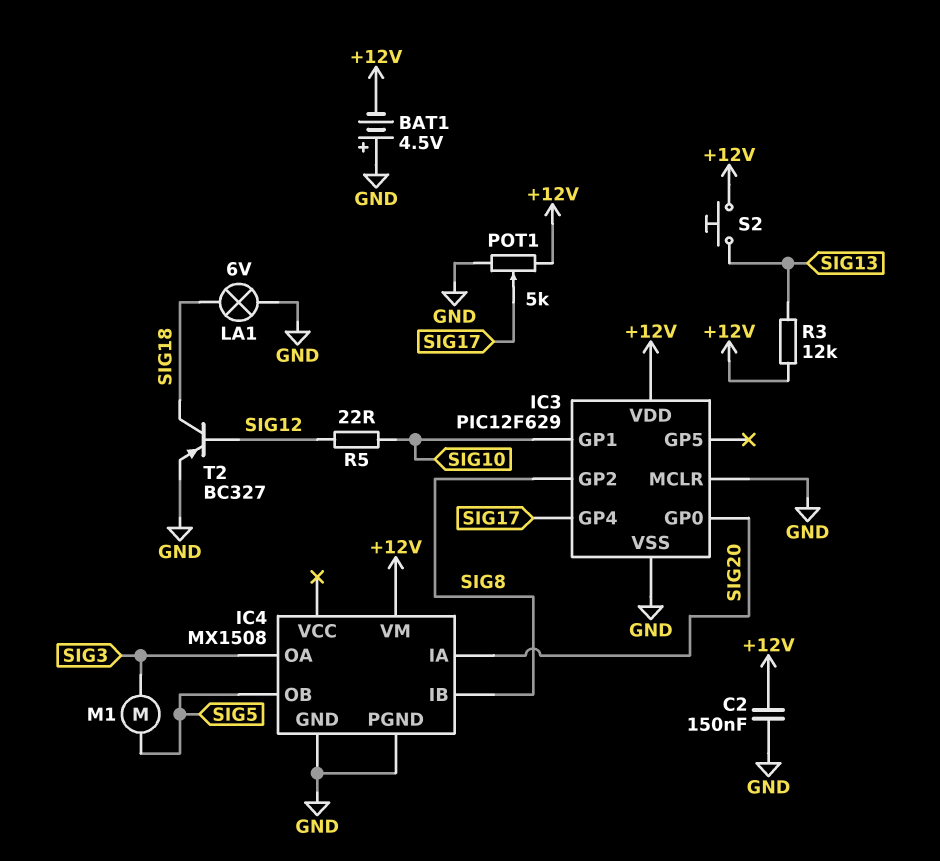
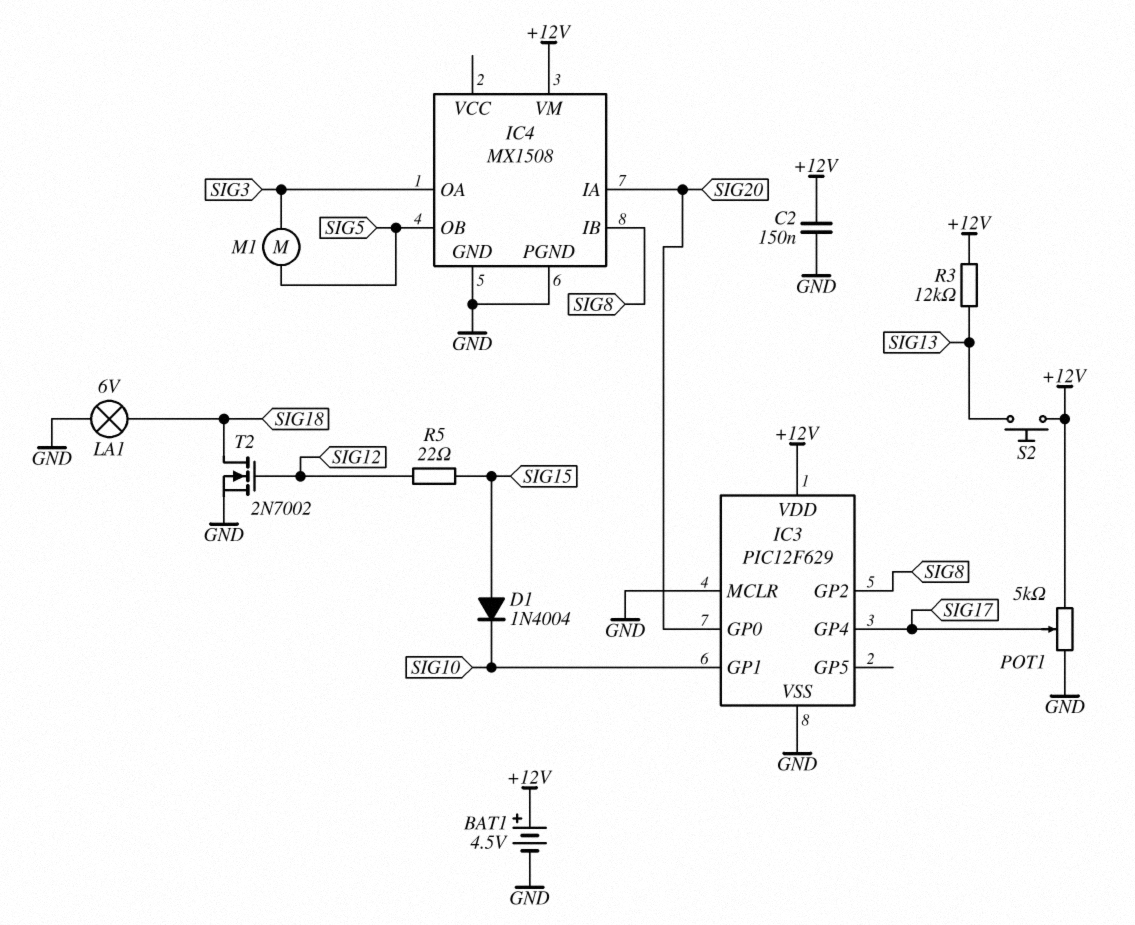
BAT1: 4.5V (plus GND, minus +12V) -> 4.5V (plus +12V, minus GND)
D1: none -> diode 1N4004 (A SIG15, K SIG10)
R5: 22 (SIG10, SIG12) -> 22 (SIG12, SIG15)
T2: PNP BC327 (B SIG12, C SIG18, E GND) -> NMOS 2N7002 (G SIG12, D SIG18, S GND)

